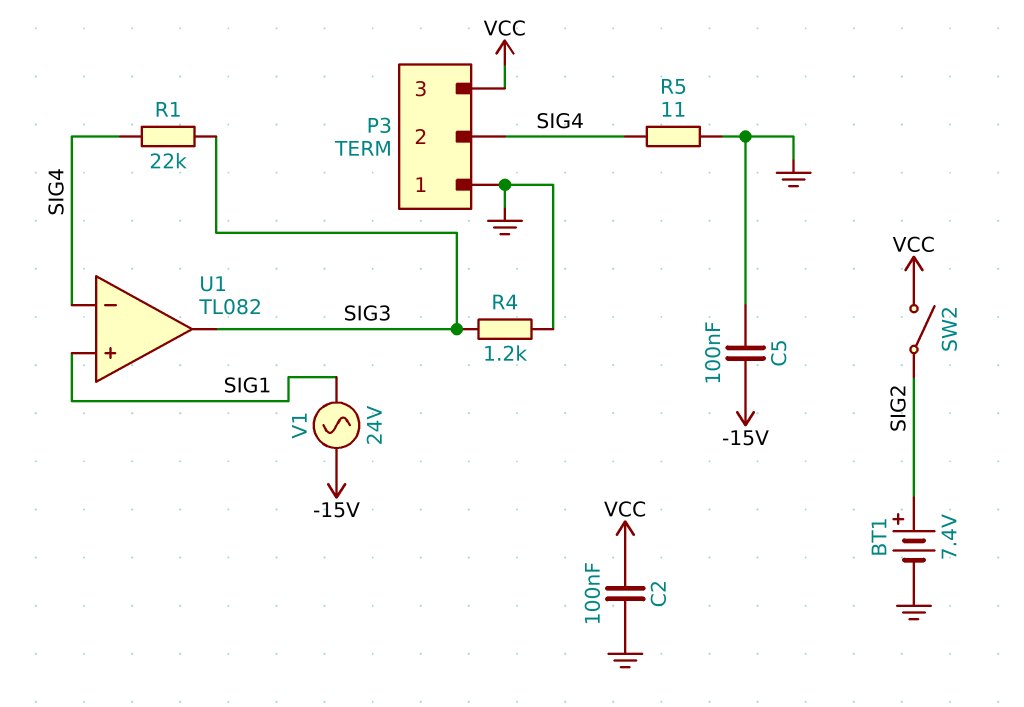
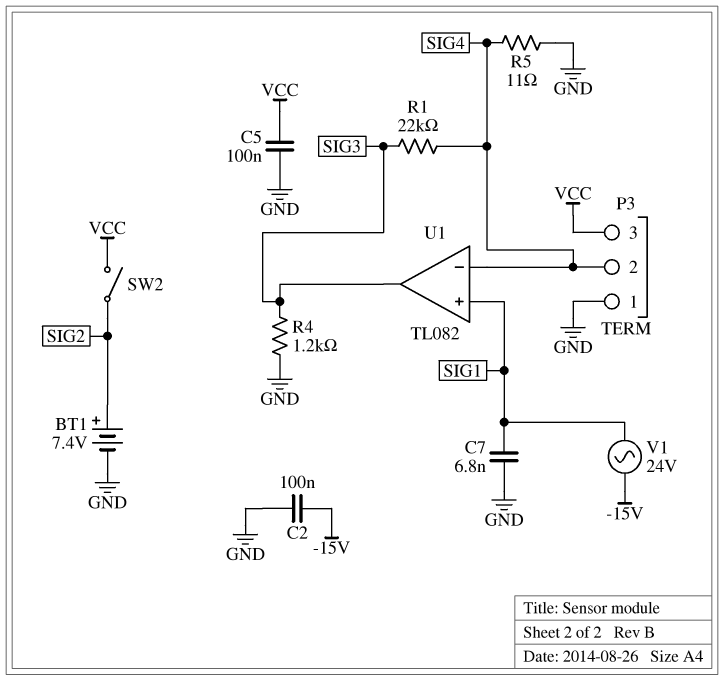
C2: 100nF (GND, VCC) -> 100nF (-15V, GND)
C5: 100nF (-15V, GND) -> 100nF (GND, VCC)
C7: none -> 6.8nF (GND, SIG1)

